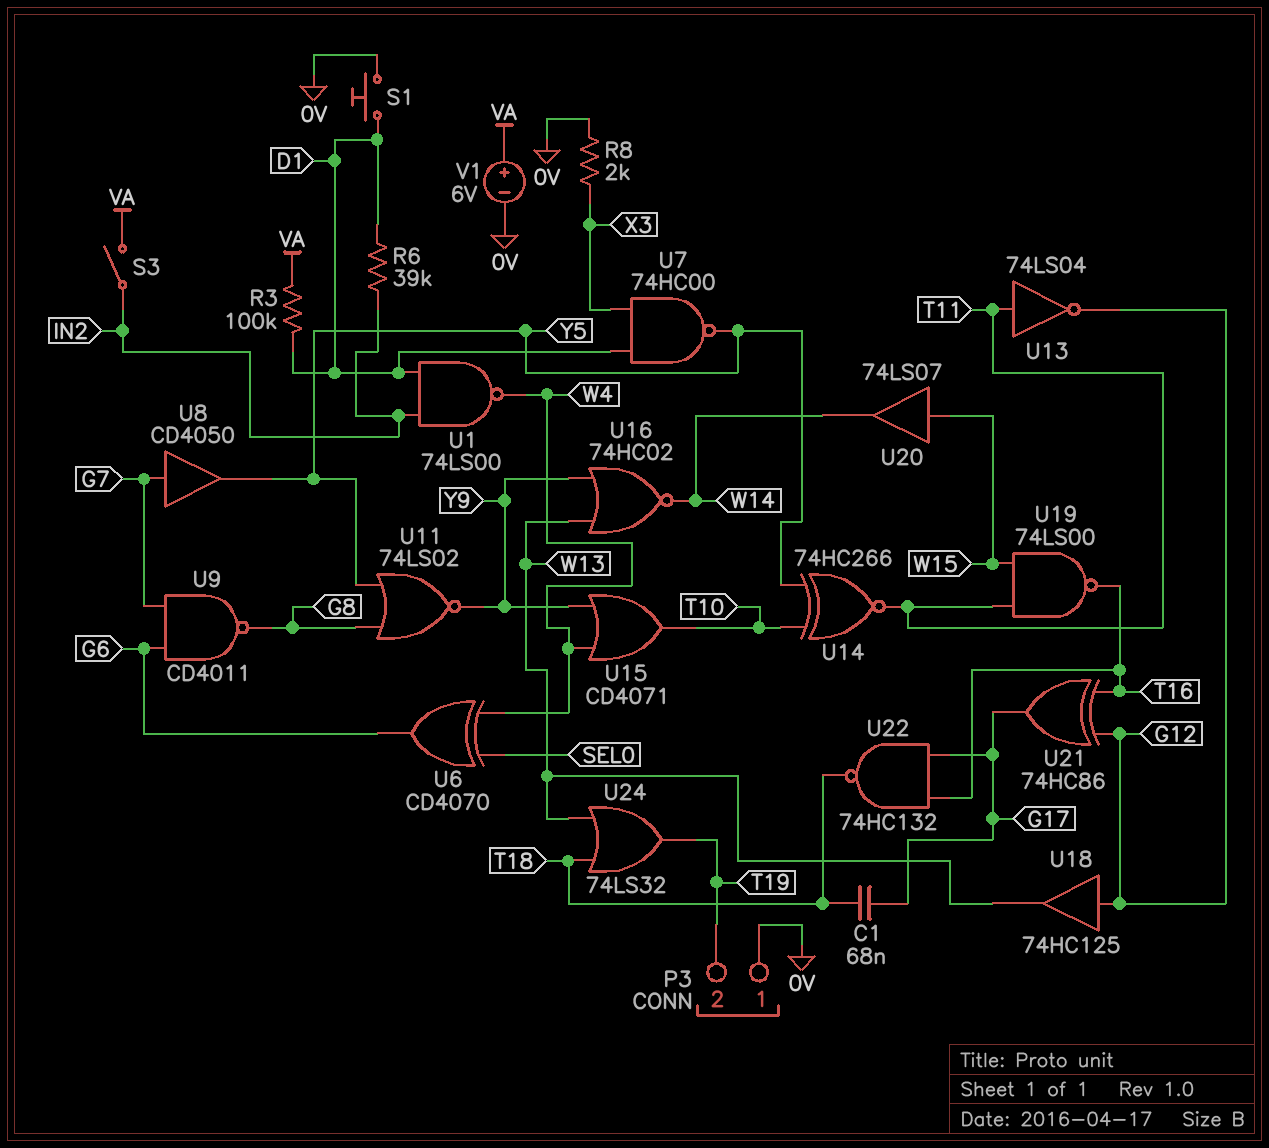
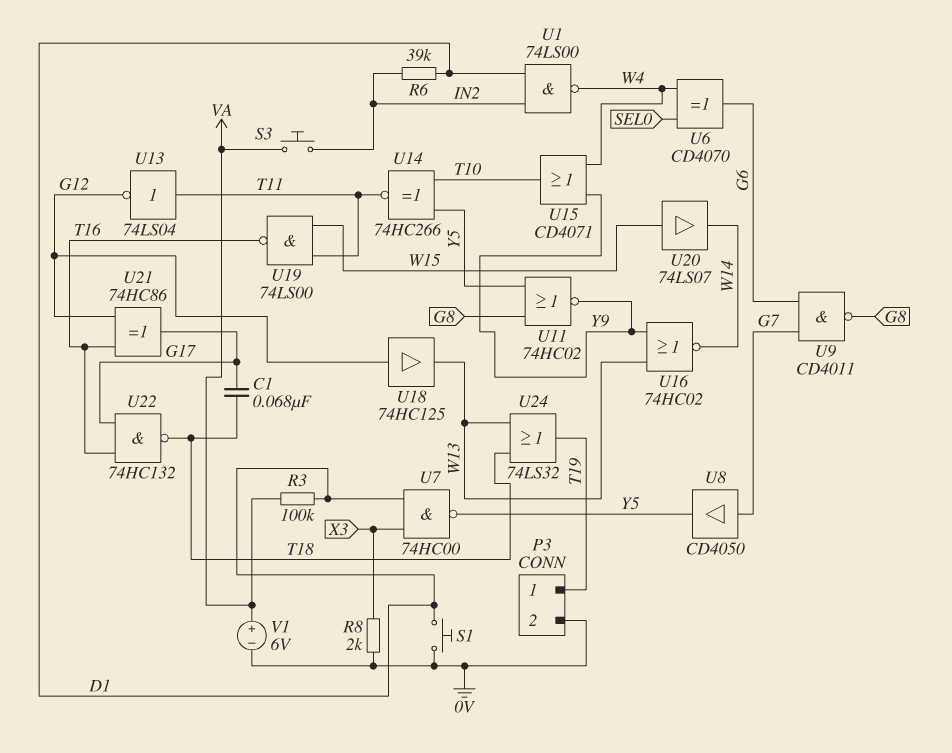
P3 pin 1: 0V -> T19
P3 pin 2: T19 -> 0V
S3: switch (IN2, VA) -> button (IN2, VA)
U11: NOR 74LS02 (in G8, in Y5, out Y9) -> NOR 74HC02 (in G8, in Y5, out Y9)

